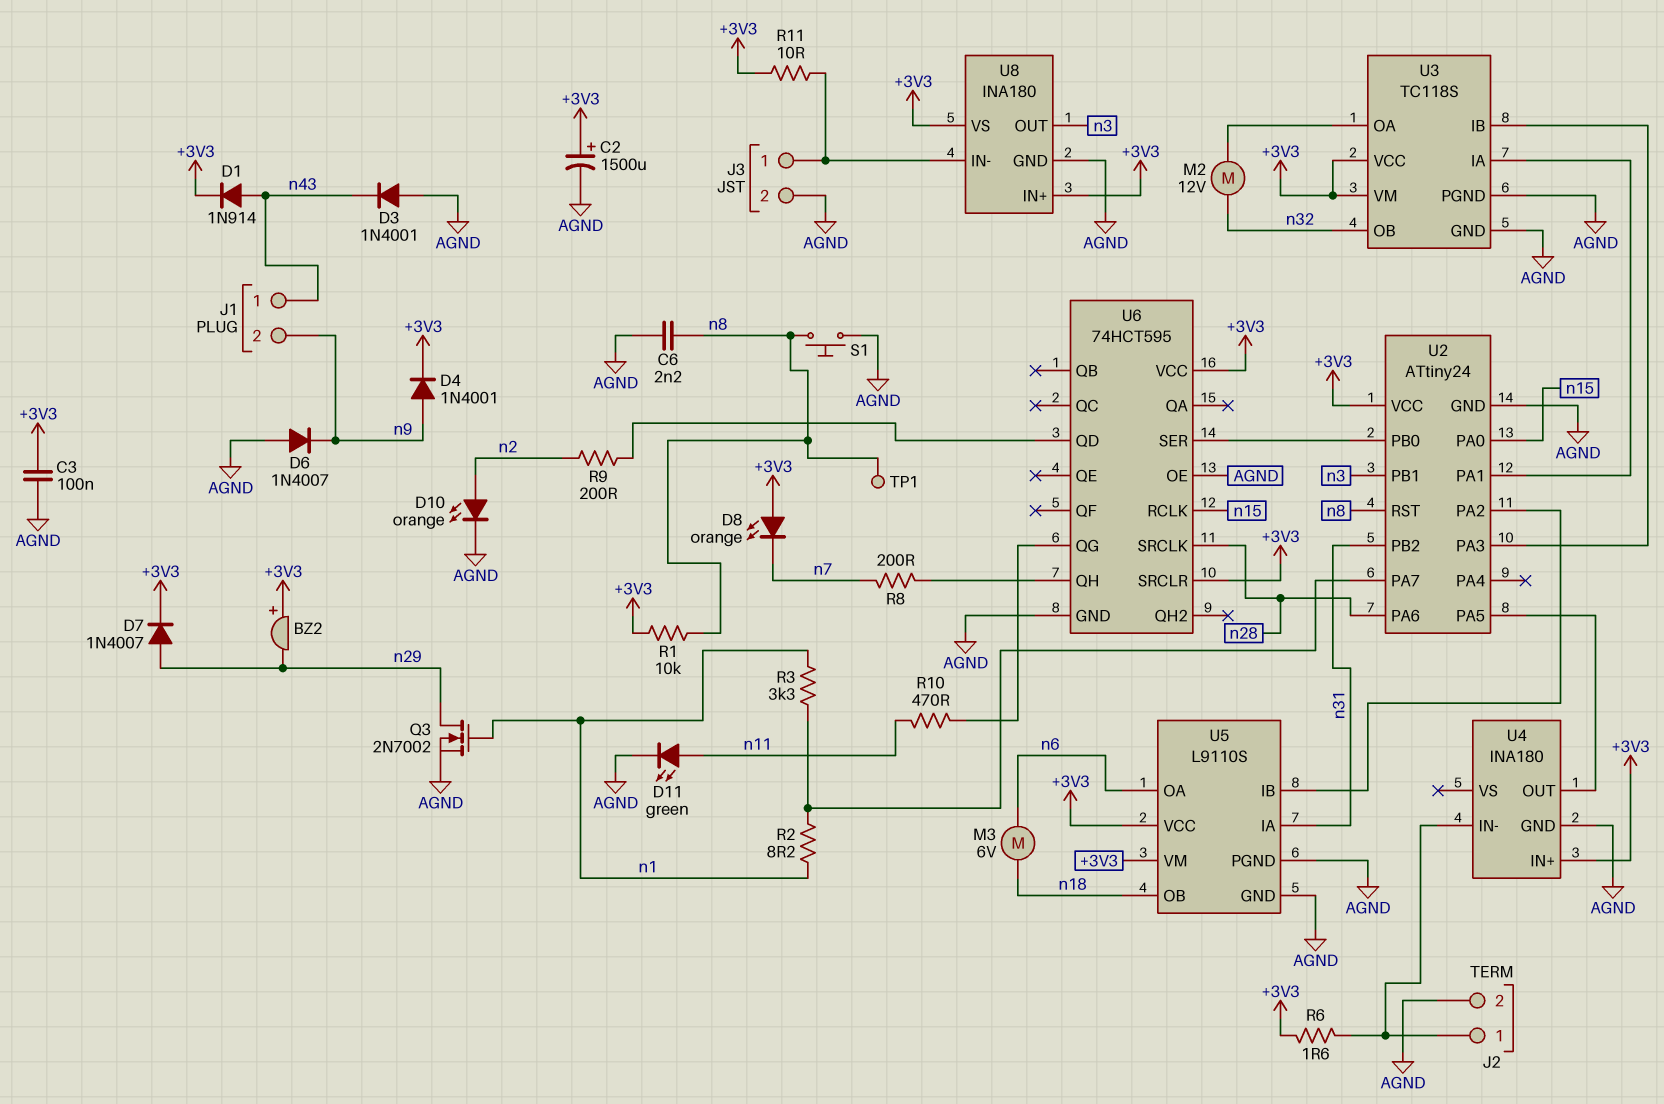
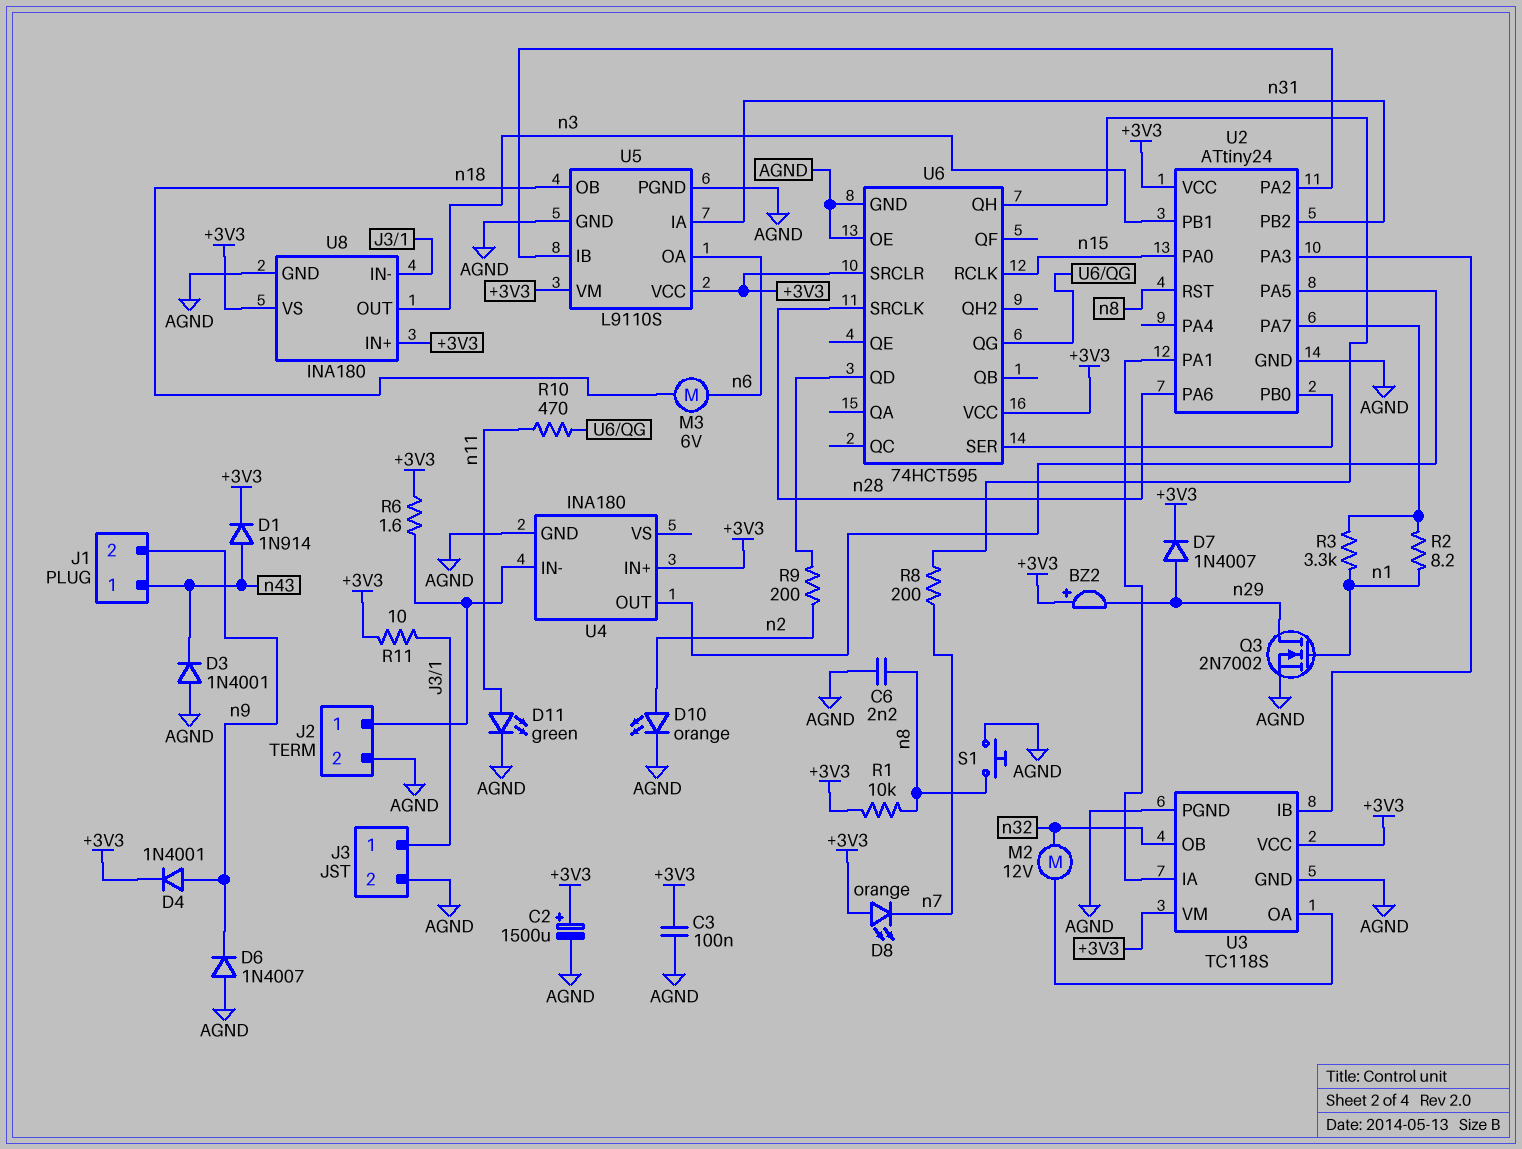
TP1: test point (n8) -> none

